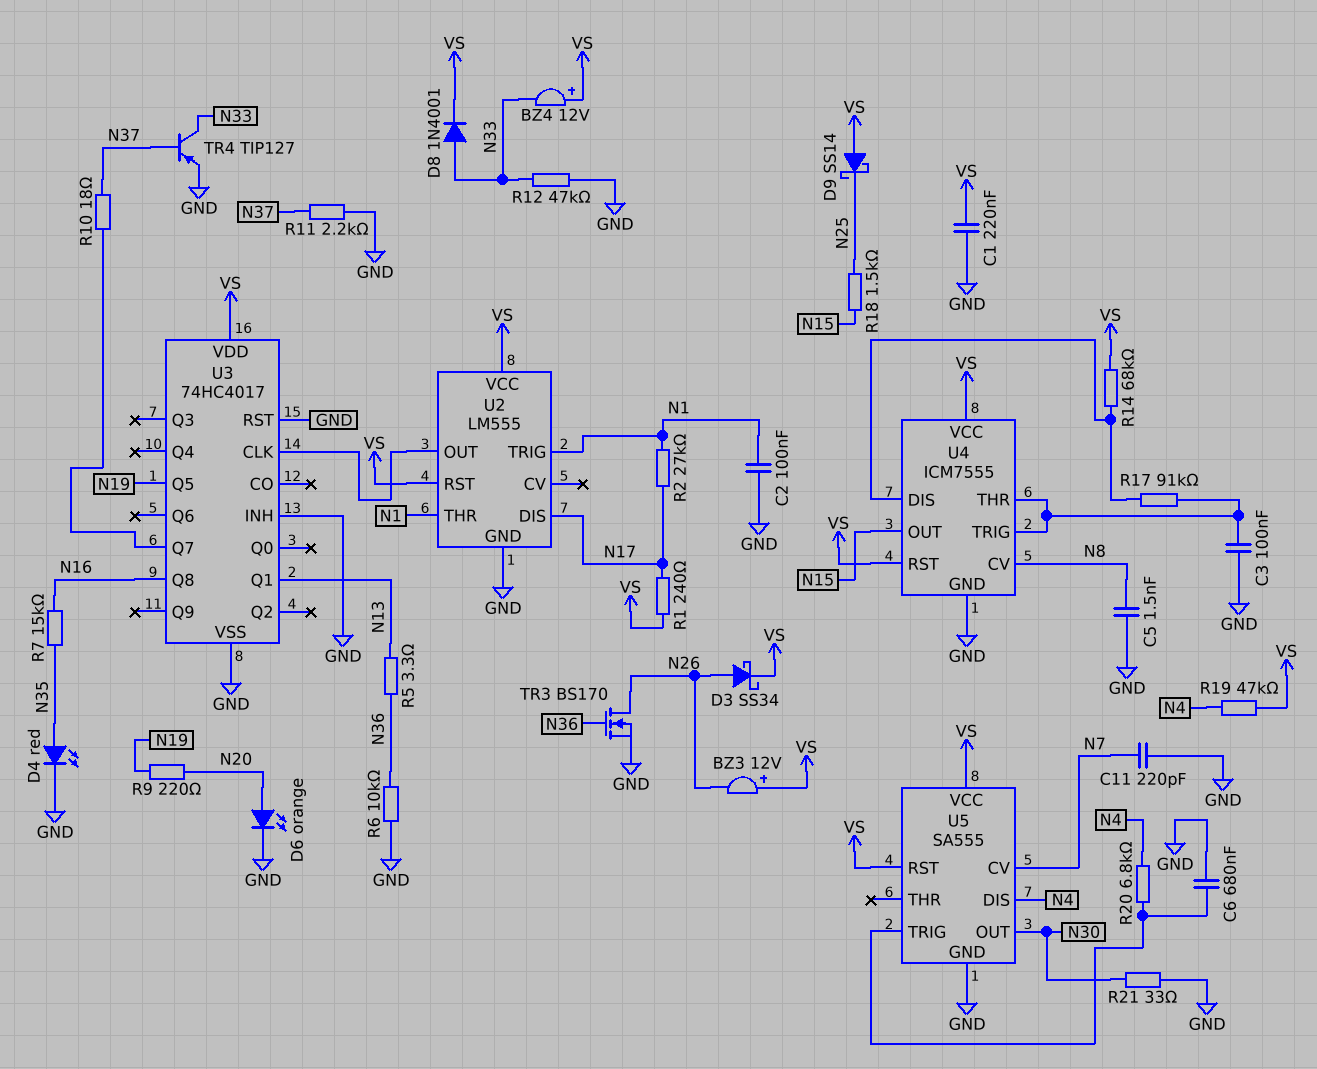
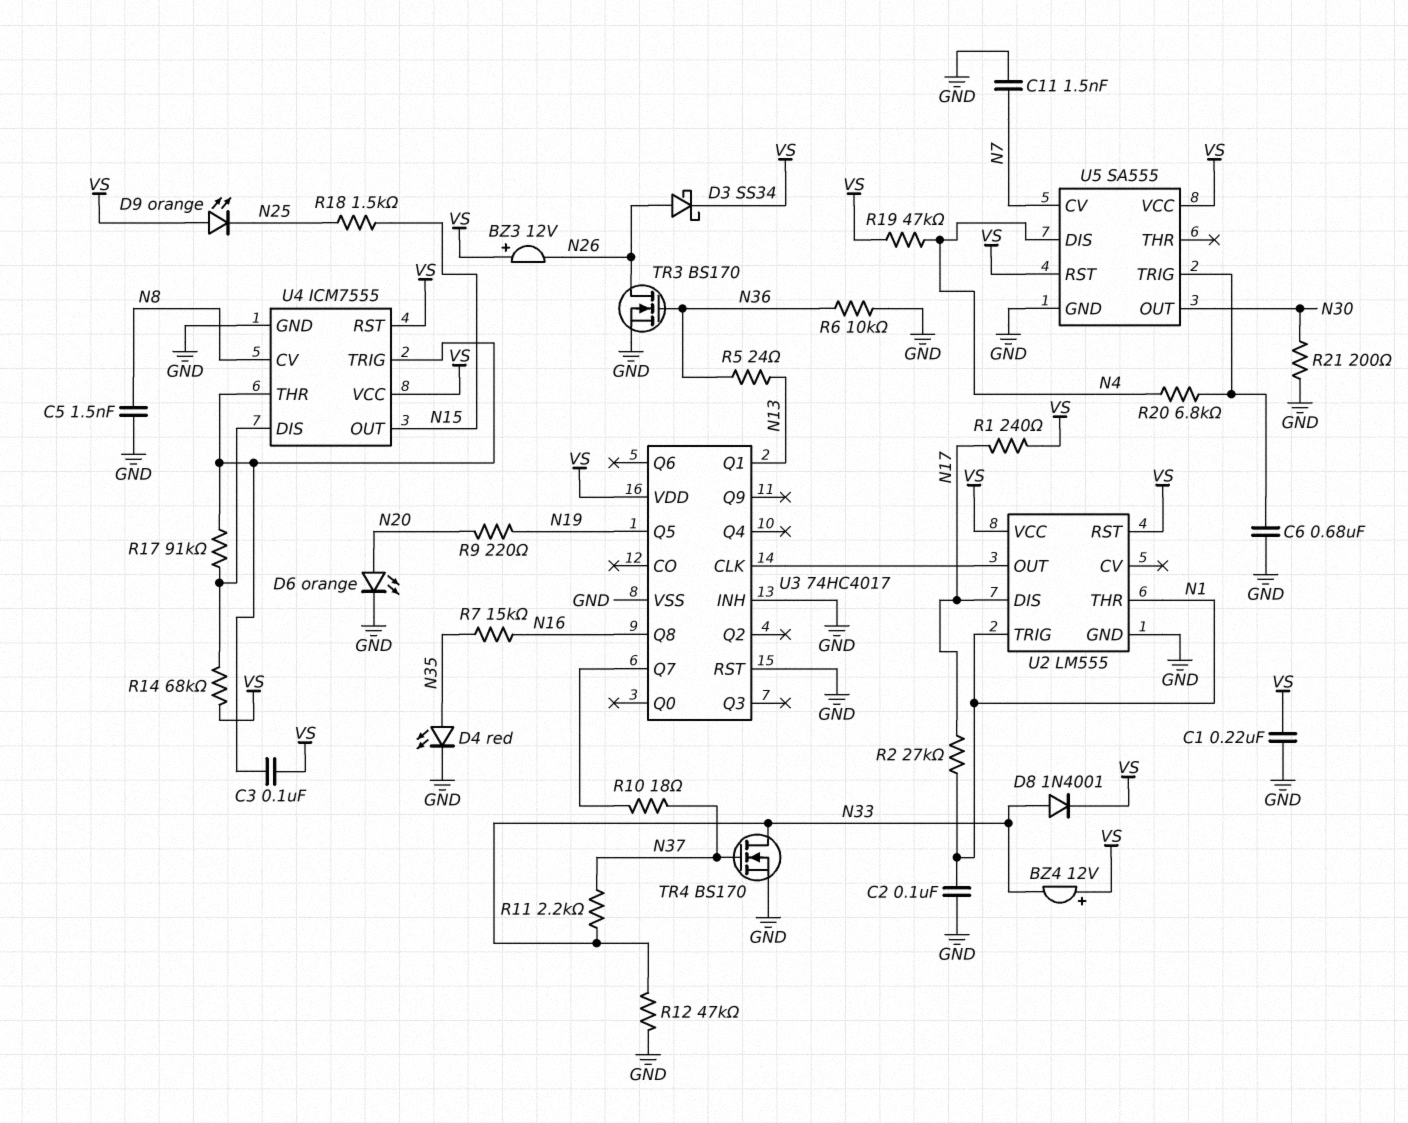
C3: 100nF (GND, U4/THR) -> 100nF (U4/THR, VS)
C11: 220pF (GND, N7) -> 1.5nF (GND, N7)
D9: schottky SS14 (A VS, K N25) -> LED orange (A VS, K N25)
R5: 3.3 (N13, N36) -> 24 (N13, N36)
R11: 2.2k (GND, N37) -> 2.2k (N33, N37)
R21: 33 (GND, N30) -> 200 (GND, N30)
TR4: PNP TIP127 (B N37, C N33, E GND) -> NMOS BS170 (G N37, D N33, S GND)

